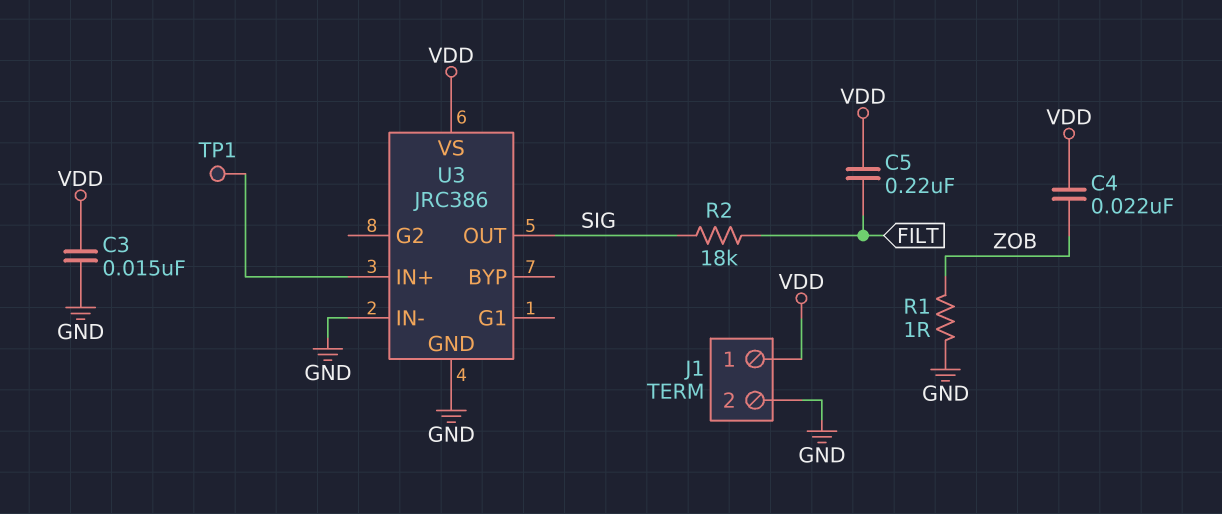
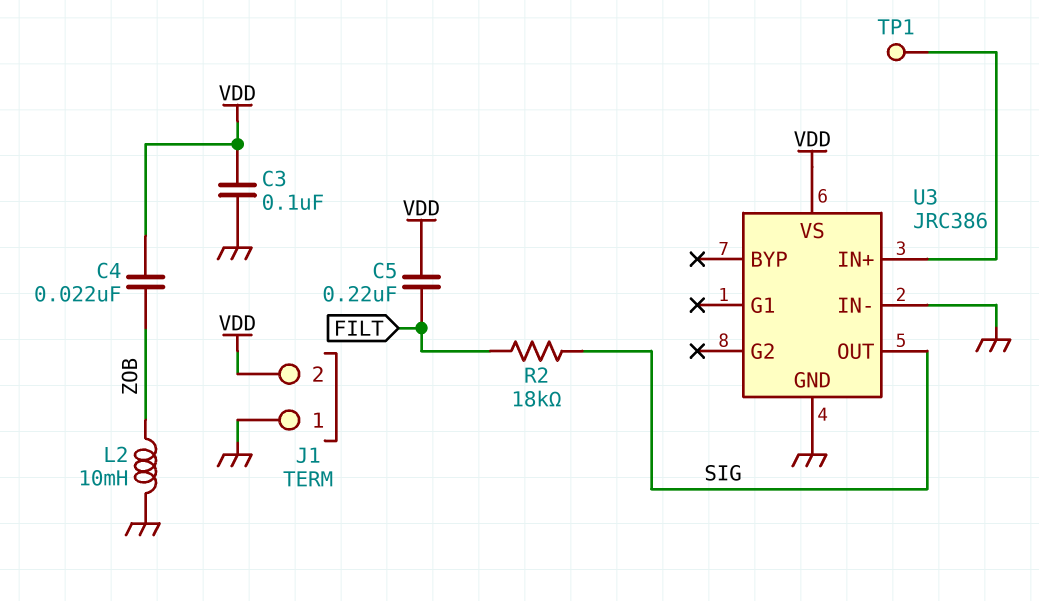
C3: 15nF (GND, VDD) -> 100nF (GND, VDD)
J1 pin 1: VDD -> GND
J1 pin 2: GND -> VDD
L2: none -> 10mH (GND, ZOB)
R1: 1 (GND, ZOB) -> none

